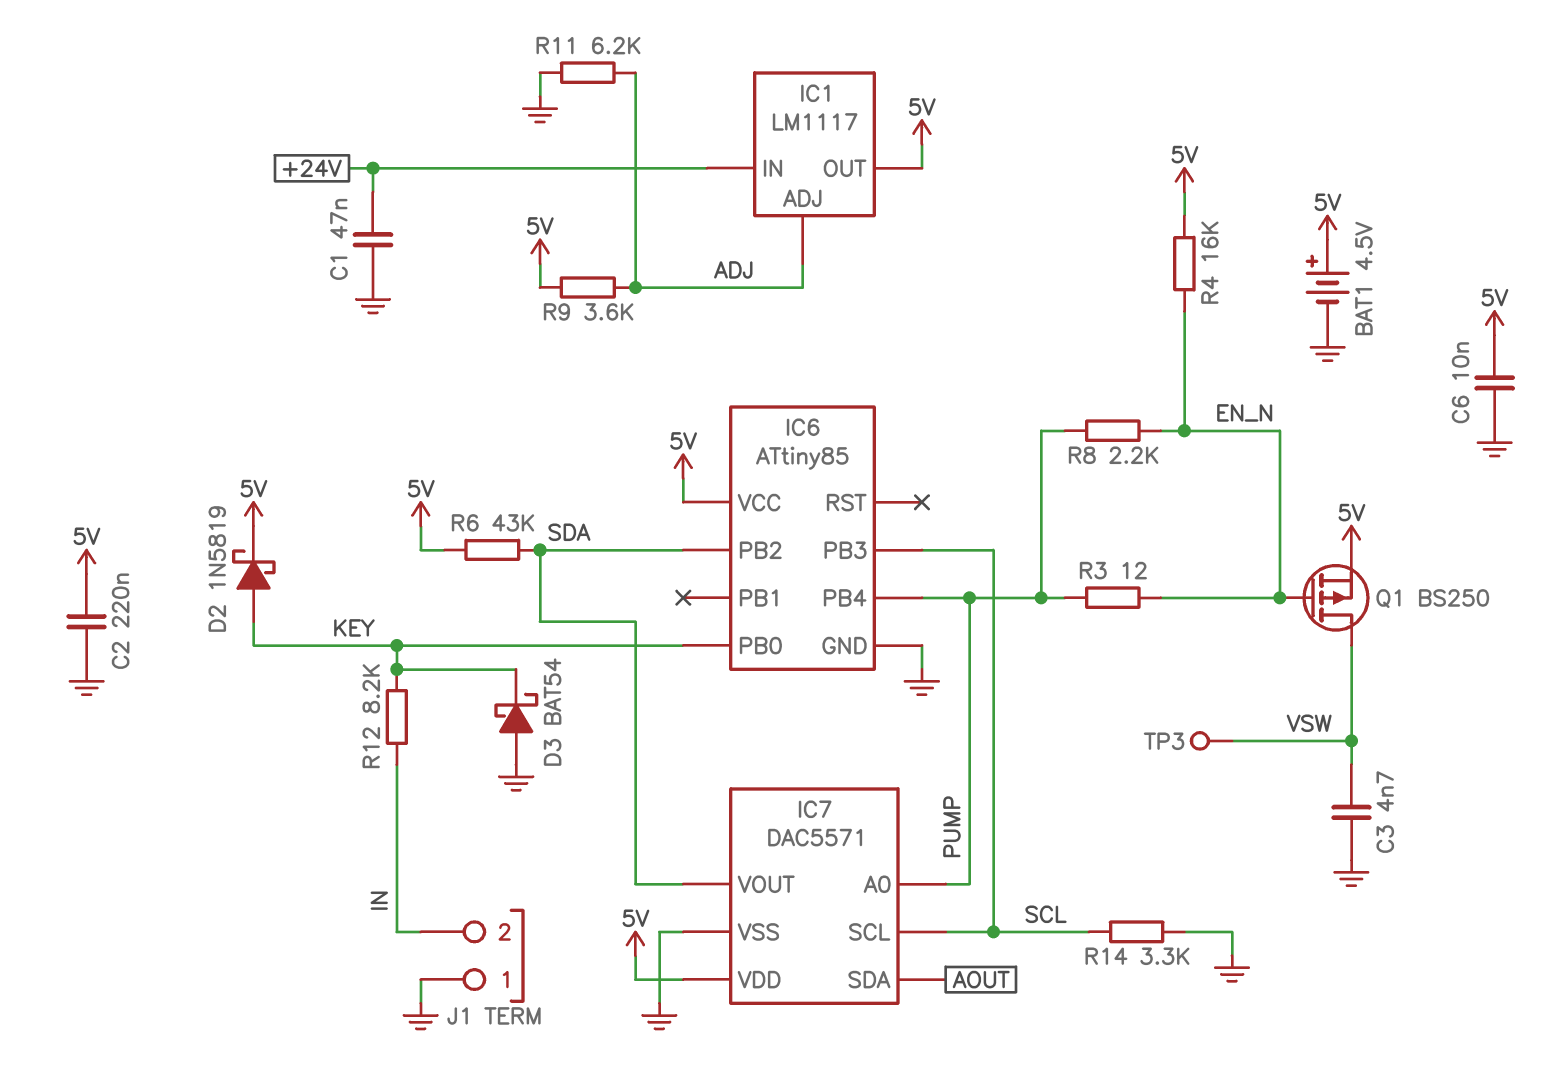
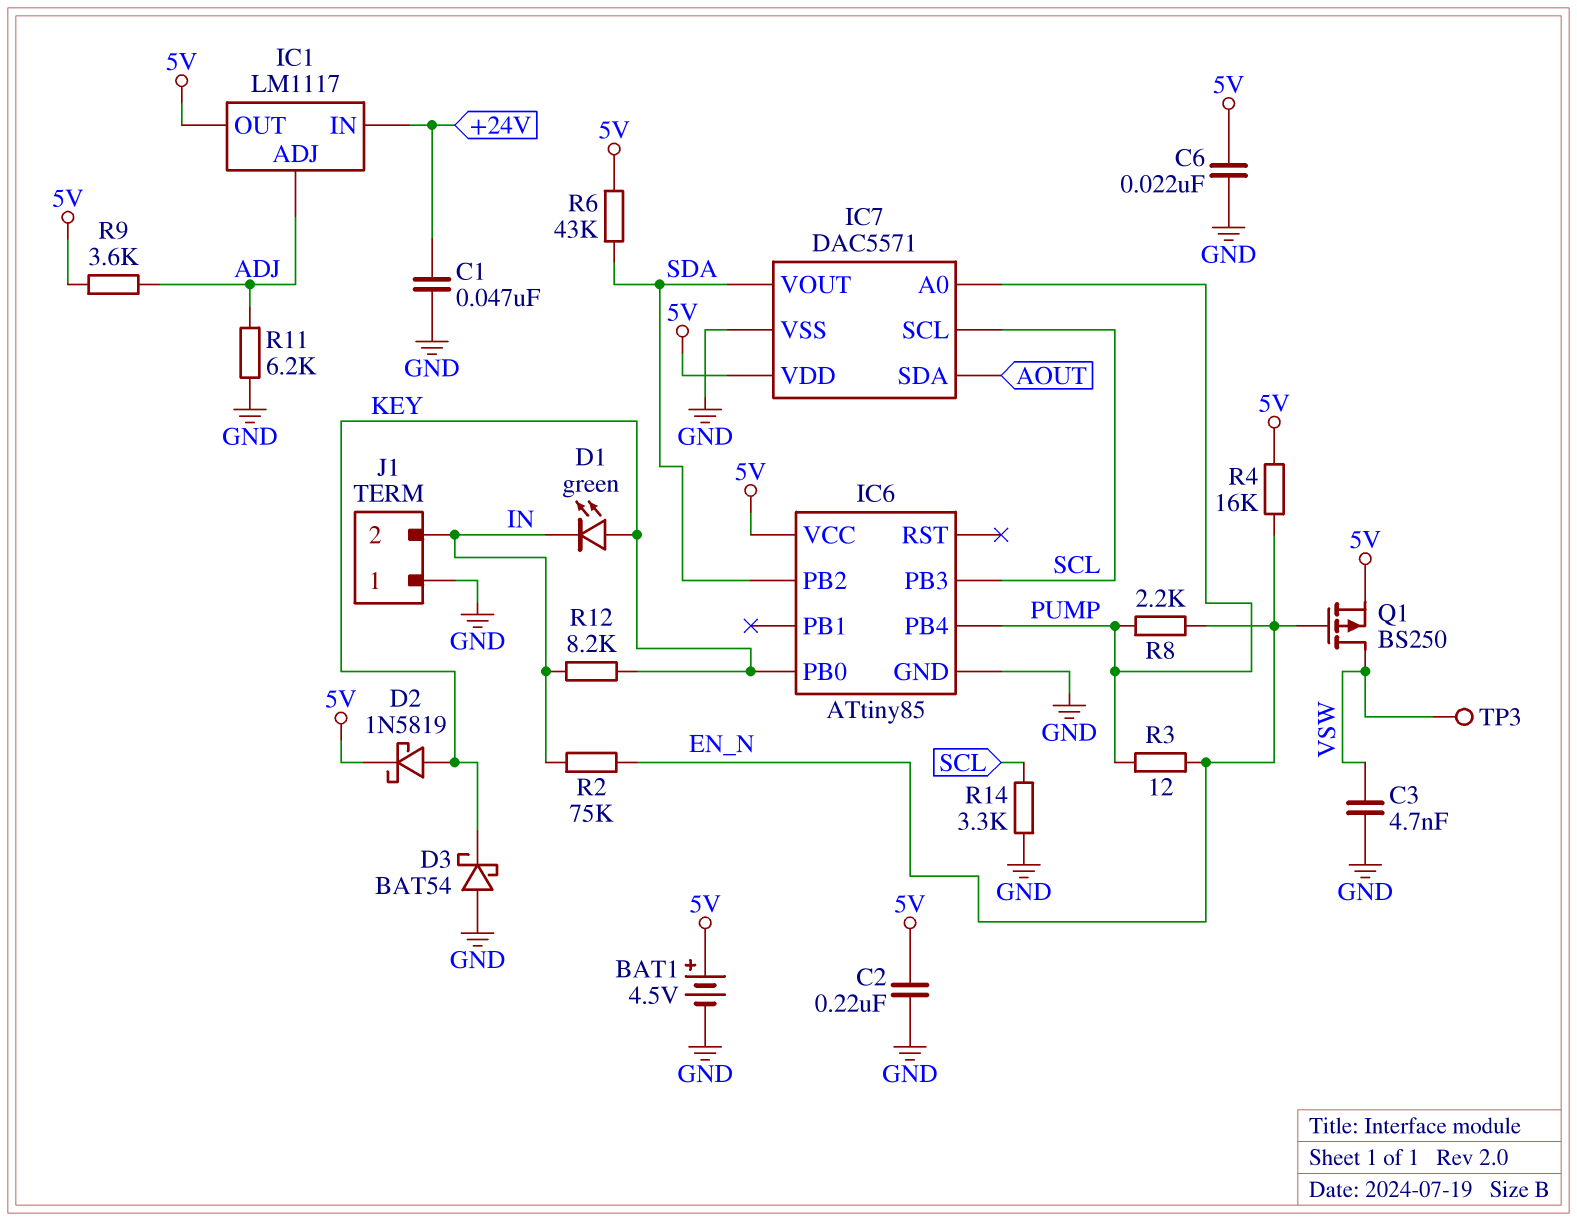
C6: 10nF (5V, GND) -> 22nF (5V, GND)
D1: none -> LED green (A KEY, K IN)
R2: none -> 75k (EN_N, IN)

